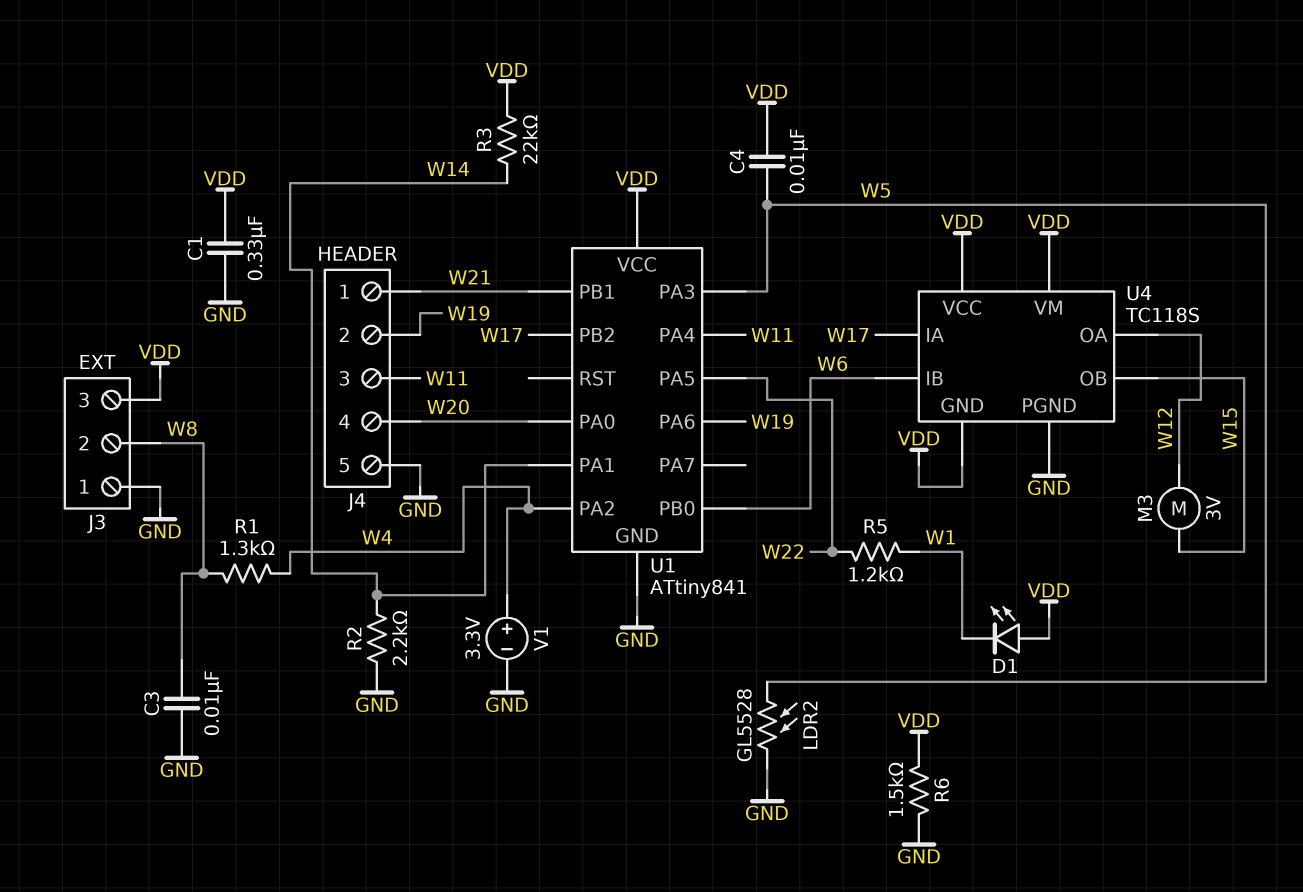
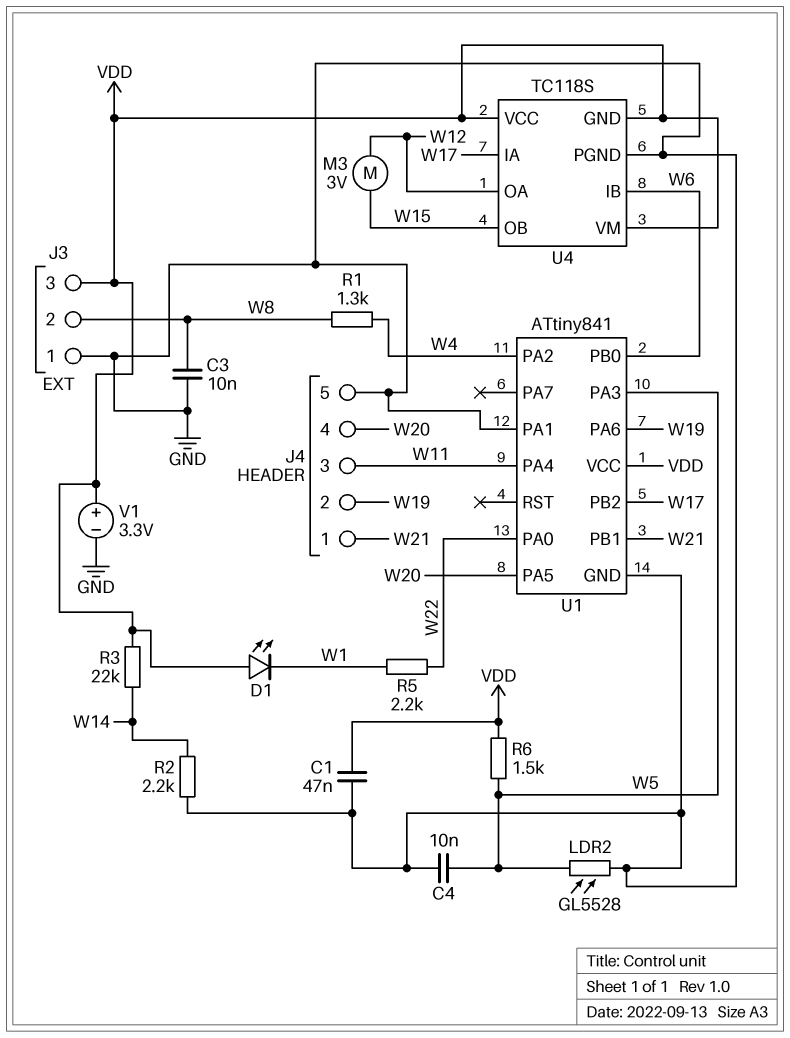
C1: 330nF (GND, VDD) -> 47nF (GND, VDD)
C4: 10nF (VDD, W5) -> 10nF (GND, W5)
R5: 1.2k (W1, W22) -> 2.2k (W1, W22)
R6: 1.5k (GND, VDD) -> 1.5k (VDD, W5)
U1 pin PA0: W20 -> W22
U1 pin PA1: W14 -> GND
U1 pin PA5: W22 -> W20
V1: 3.3V (plus W4, minus GND) -> 3.3V (plus VDD, minus GND)

